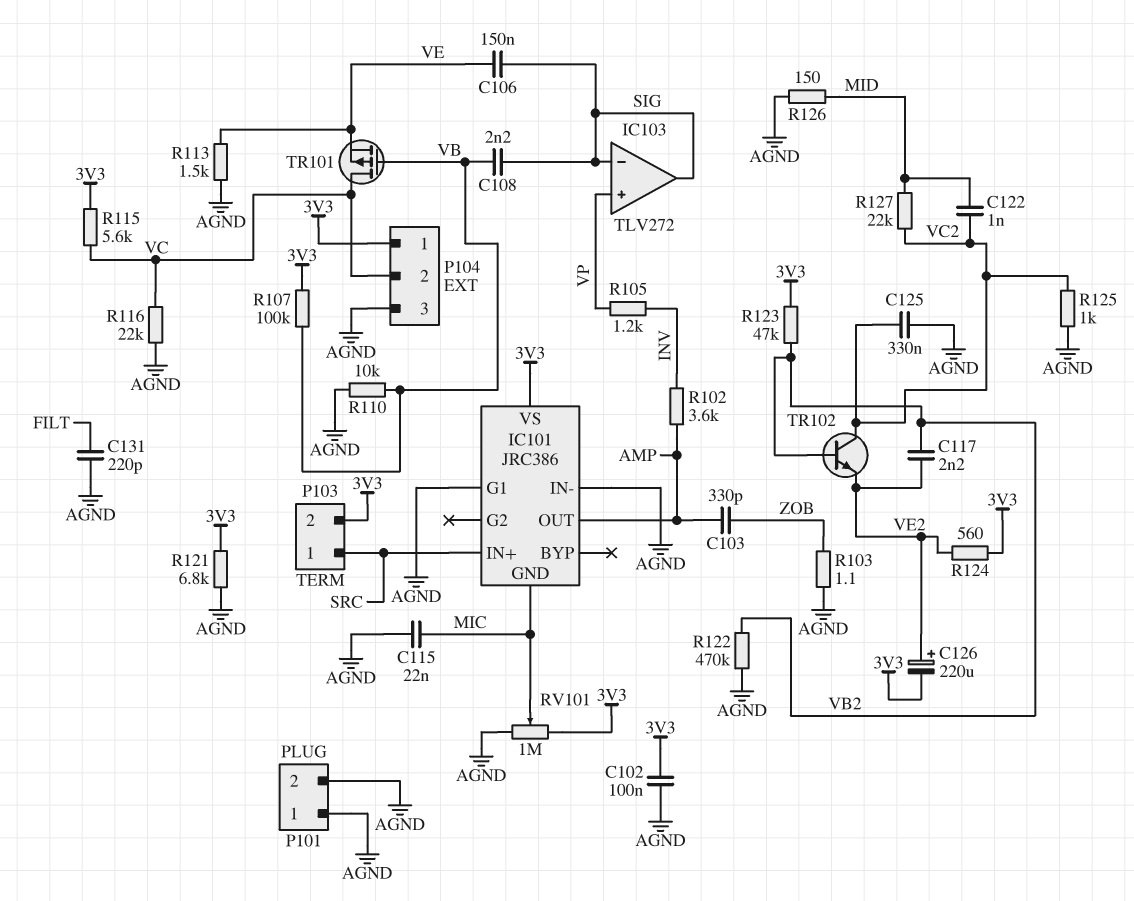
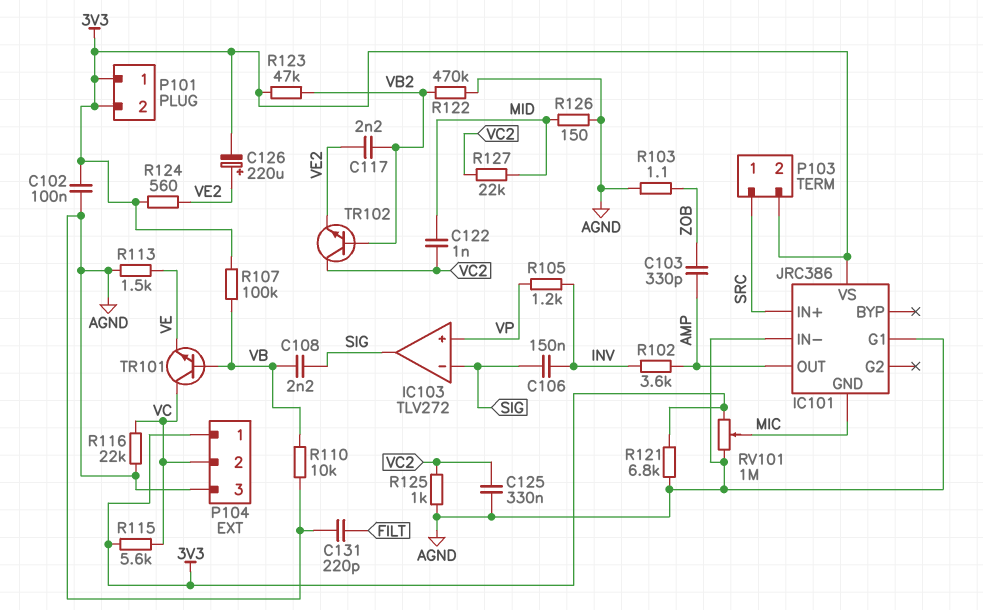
C106: 150nF (SIG, VE) -> 150nF (INV, SIG)
C115: 22nF (AGND, MIC) -> none
P101 pin 1: AGND -> 3V3
P101 pin 2: AGND -> 3V3
TR101: PMOS (G VB, D VC, S VE) -> NPN (B VB, C VC, E VE)

